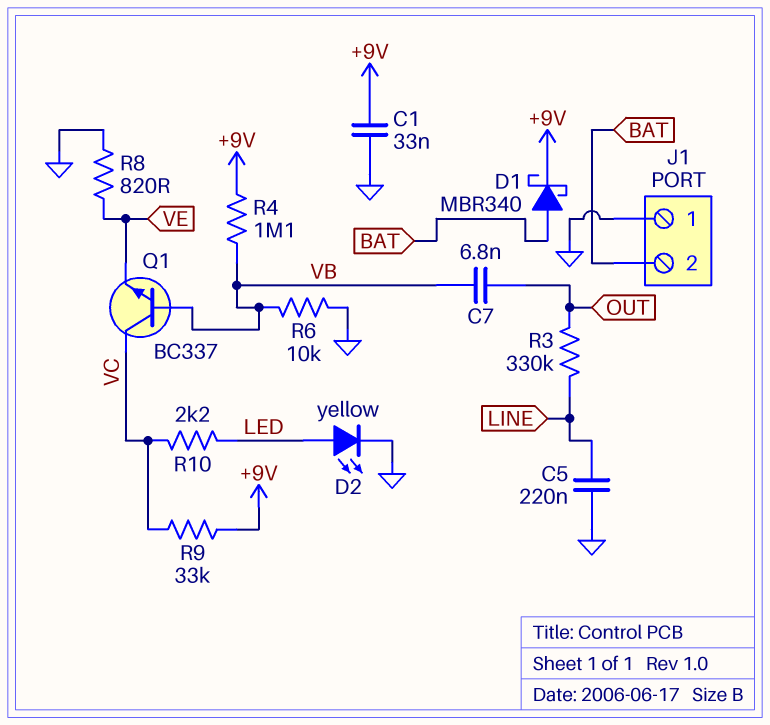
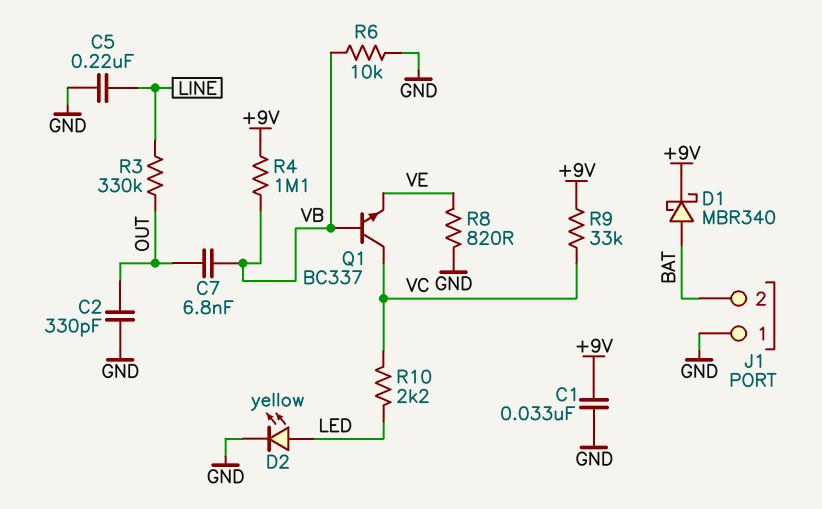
C2: none -> 330pF (GND, OUT)

